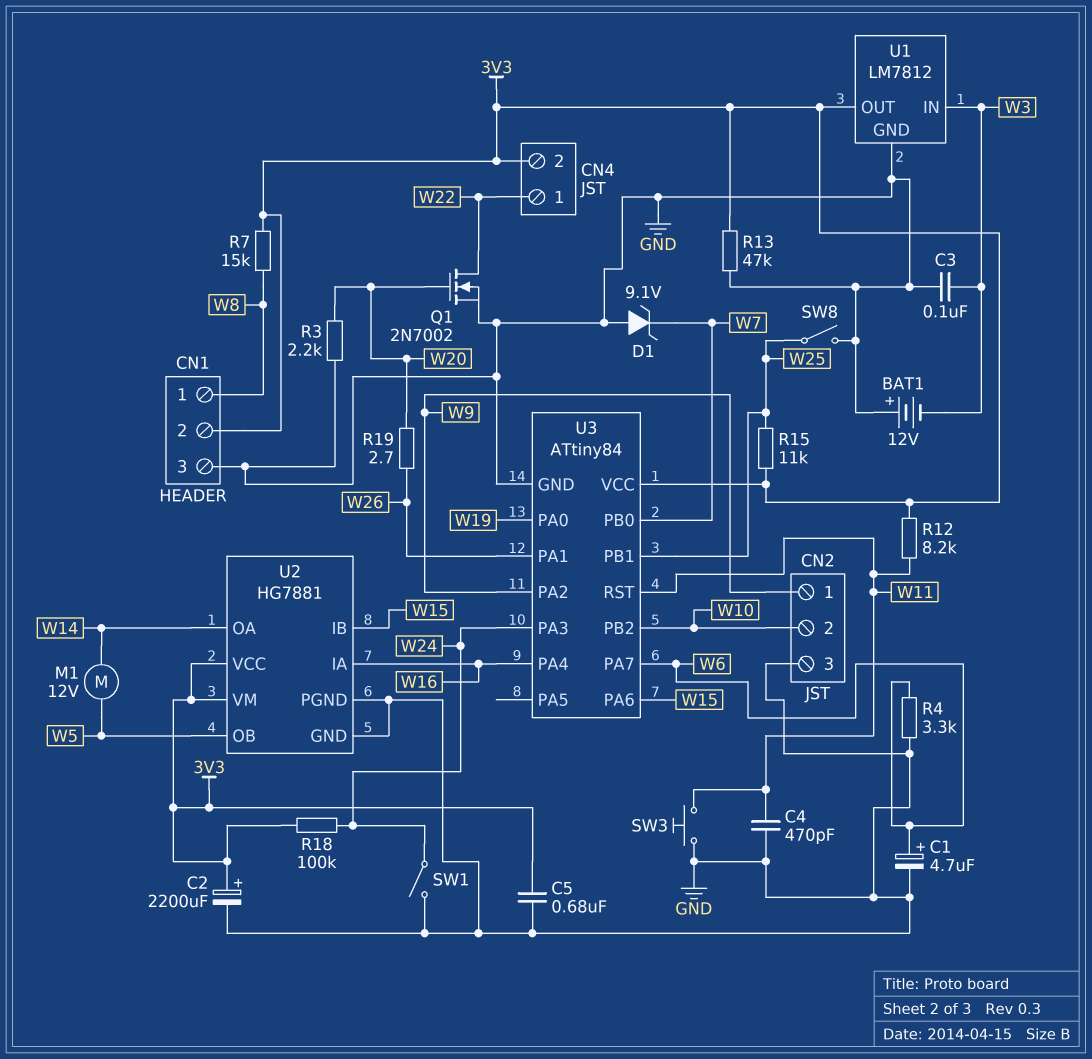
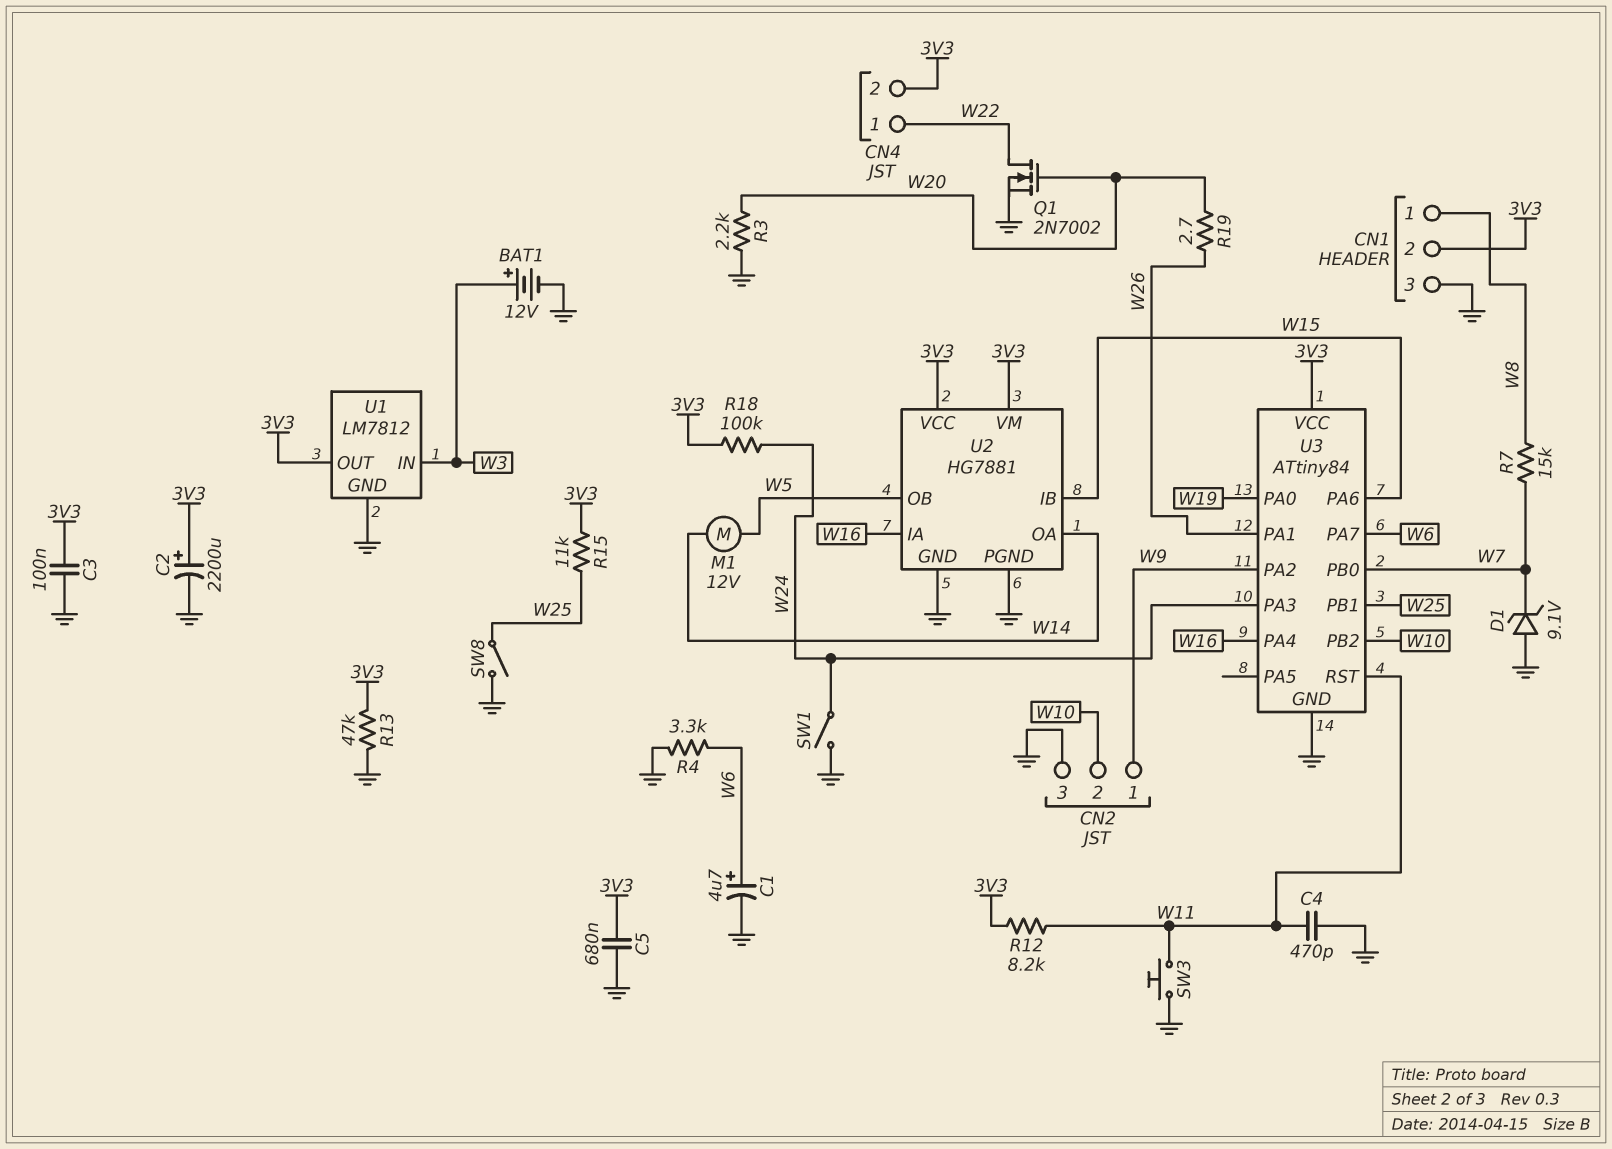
BAT1: 12V (plus GND, minus W3) -> 12V (plus W3, minus GND)
C3: 100nF (GND, W3) -> 100nF (3V3, GND)
R7: 15k (3V3, W8) -> 15k (W7, W8)

